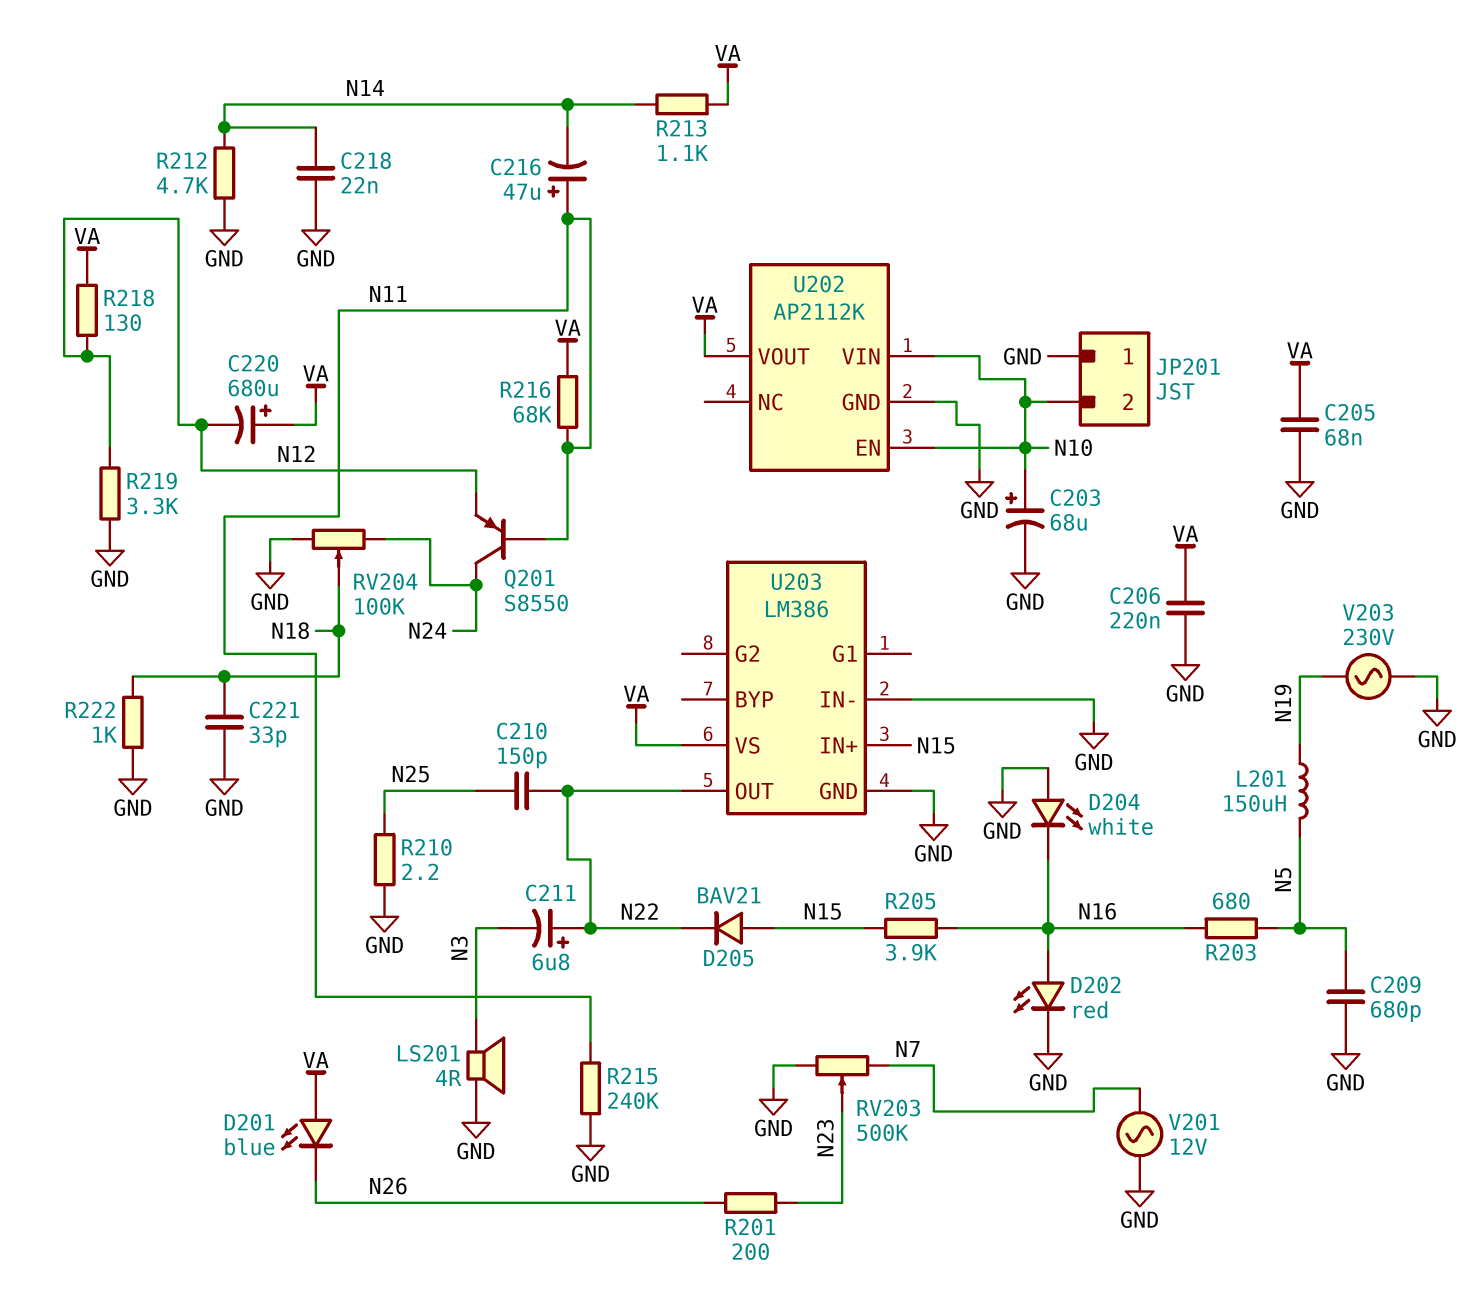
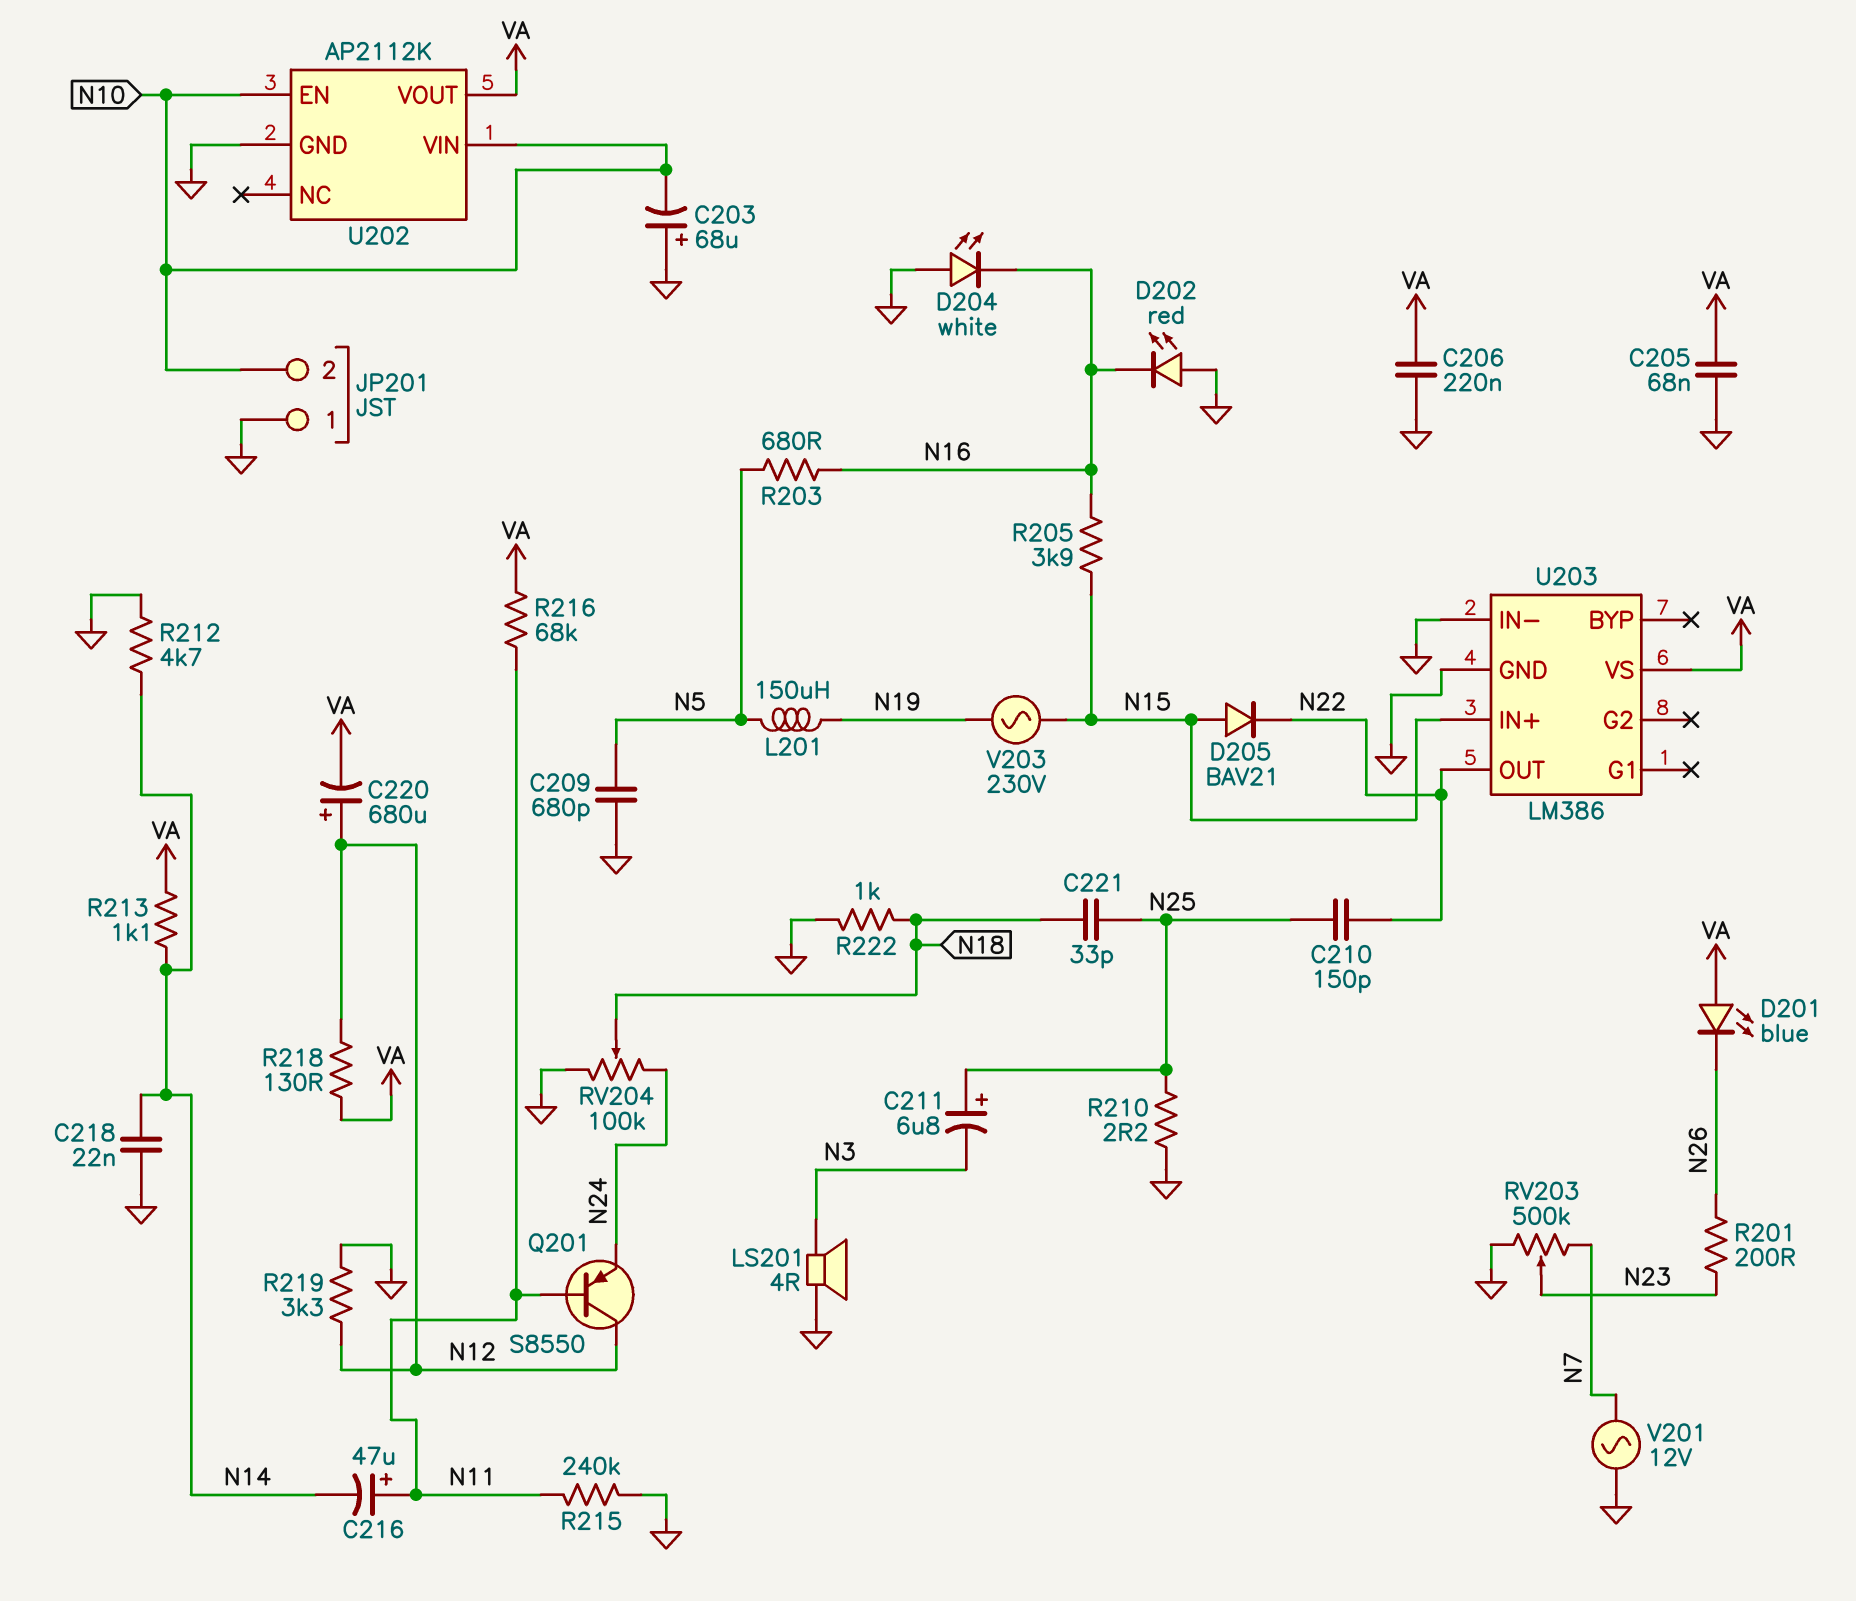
C203: 68uF (plus N10, minus GND) -> 68uF (plus GND, minus N10)
C211: 6.8uF (plus N22, minus N3) -> 6.8uF (plus N25, minus N3)
C220: 680uF (plus VA, minus N12) -> 680uF (plus N12, minus VA)
C221: 33pF (GND, N18) -> 33pF (N18, N25)
D202: LED red (A N16, K GND) -> LED red (A GND, K N16)
Q201: PNP S8550 (B N11, C N24, E N12) -> PNP S8550 (B N11, C N12, E N24)
V203: AC 230V (GND, N19) -> AC 230V (N15, N19)

